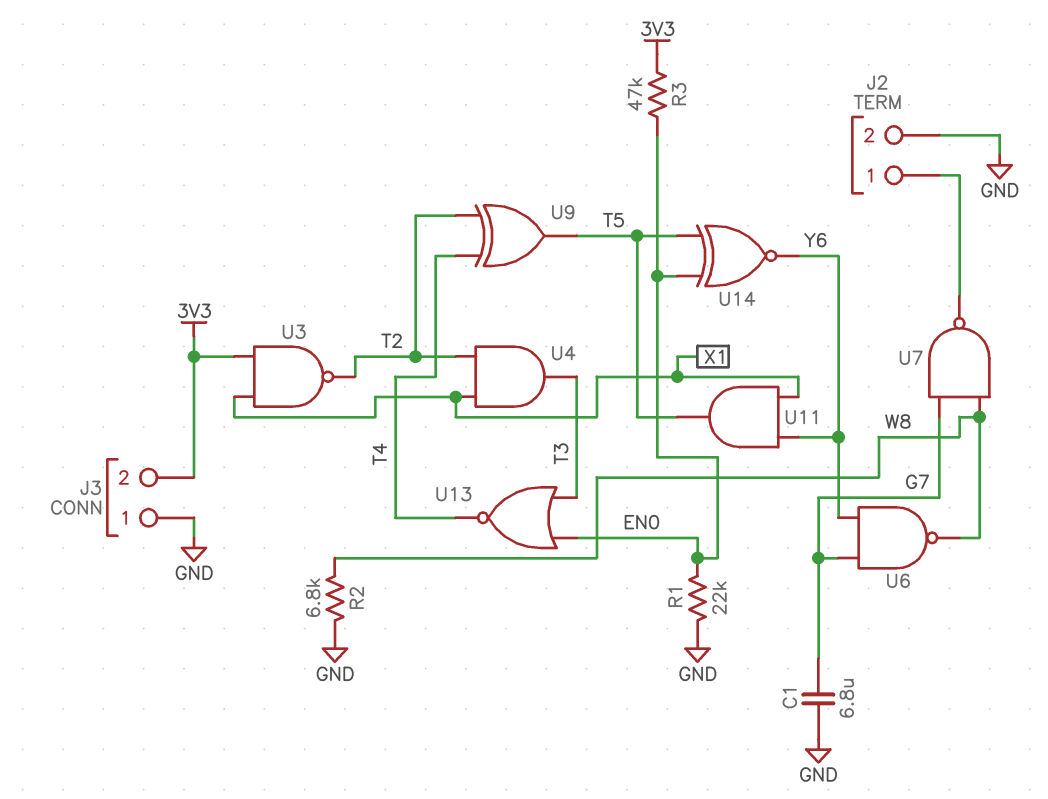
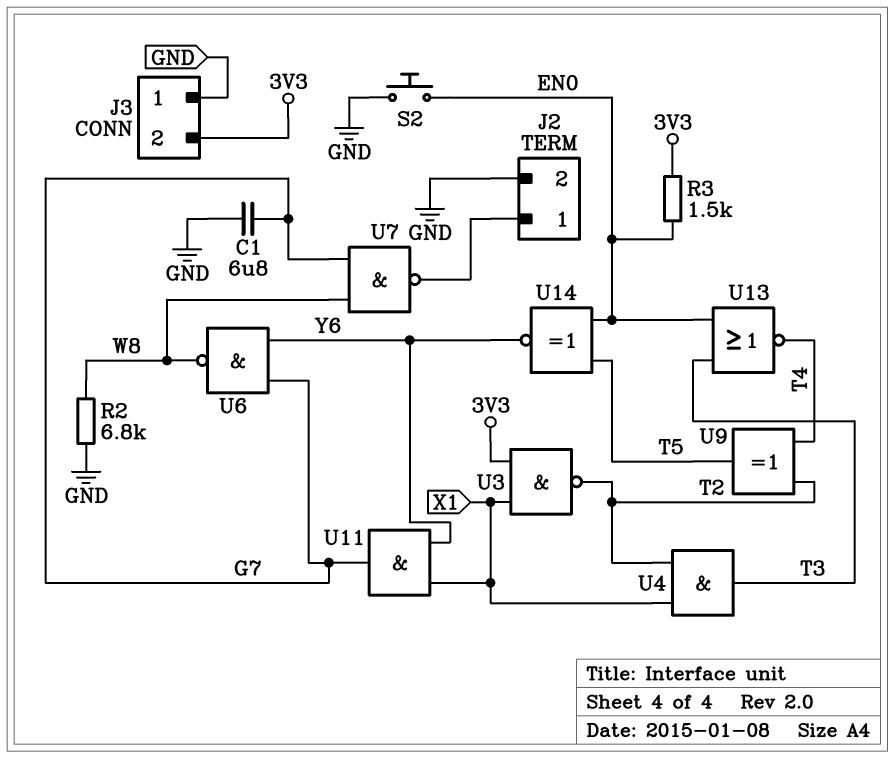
R1: 22k (EN0, GND) -> none
R3: 47k (3V3, EN0) -> 1.5k (3V3, EN0)
S2: none -> button (EN0, GND)
U11: AND (in X1, in Y6, out T5) -> AND (in X1, in Y6, out G7)

